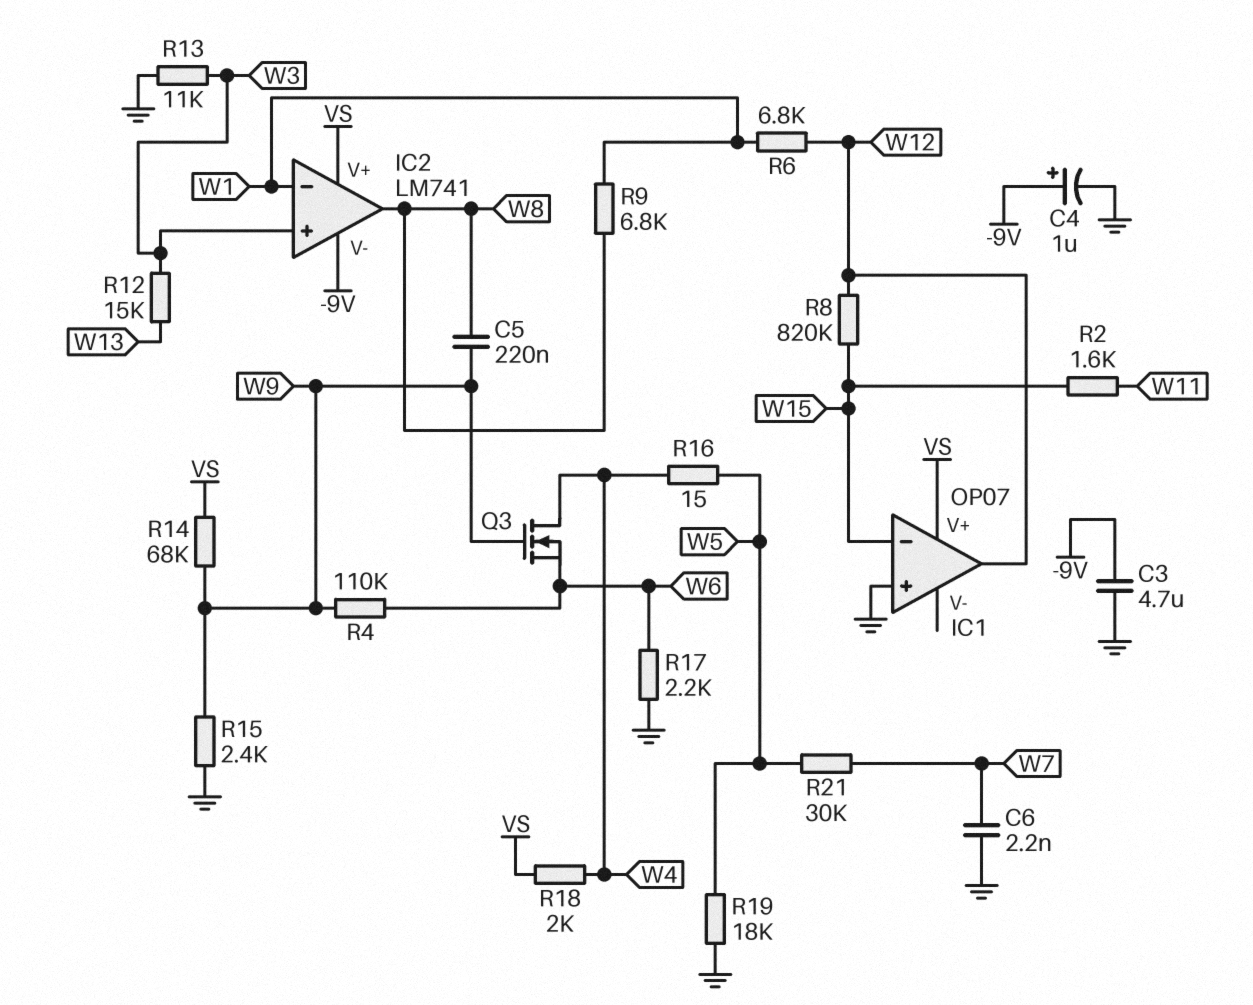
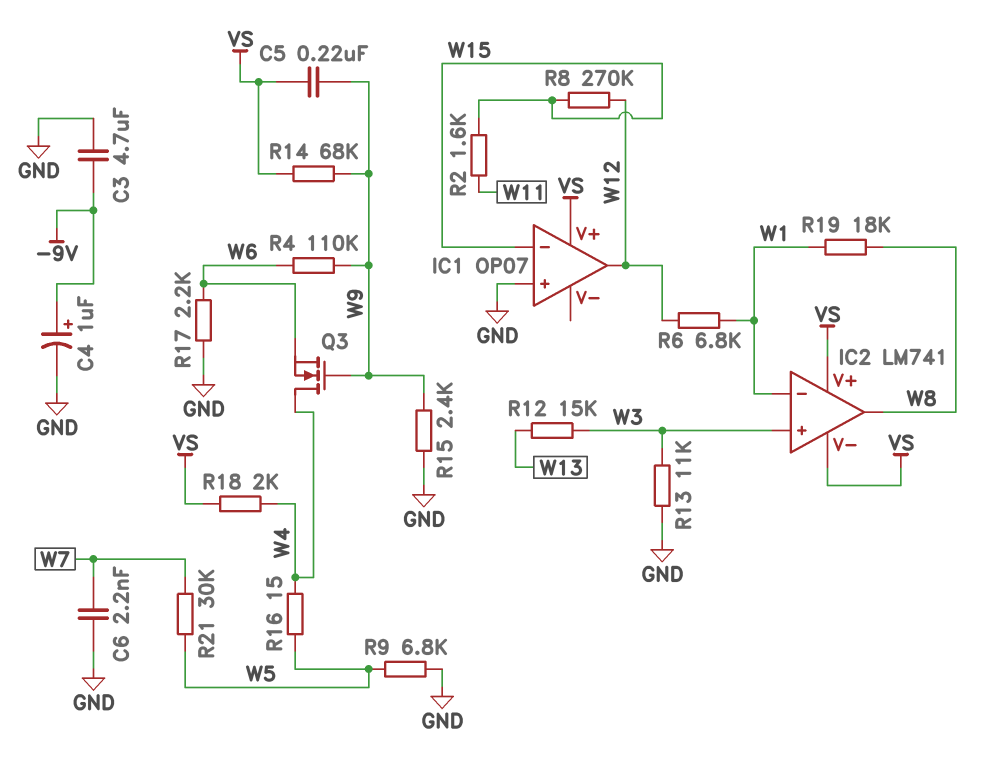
C5: 220nF (W8, W9) -> 220nF (VS, W9)
IC2 pin V-: -9V -> VS
R8: 820k (W12, W15) -> 270k (W12, W15)
R9: 6.8k (W1, W8) -> 6.8k (GND, W5)
R19: 18k (GND, W5) -> 18k (W1, W8)

